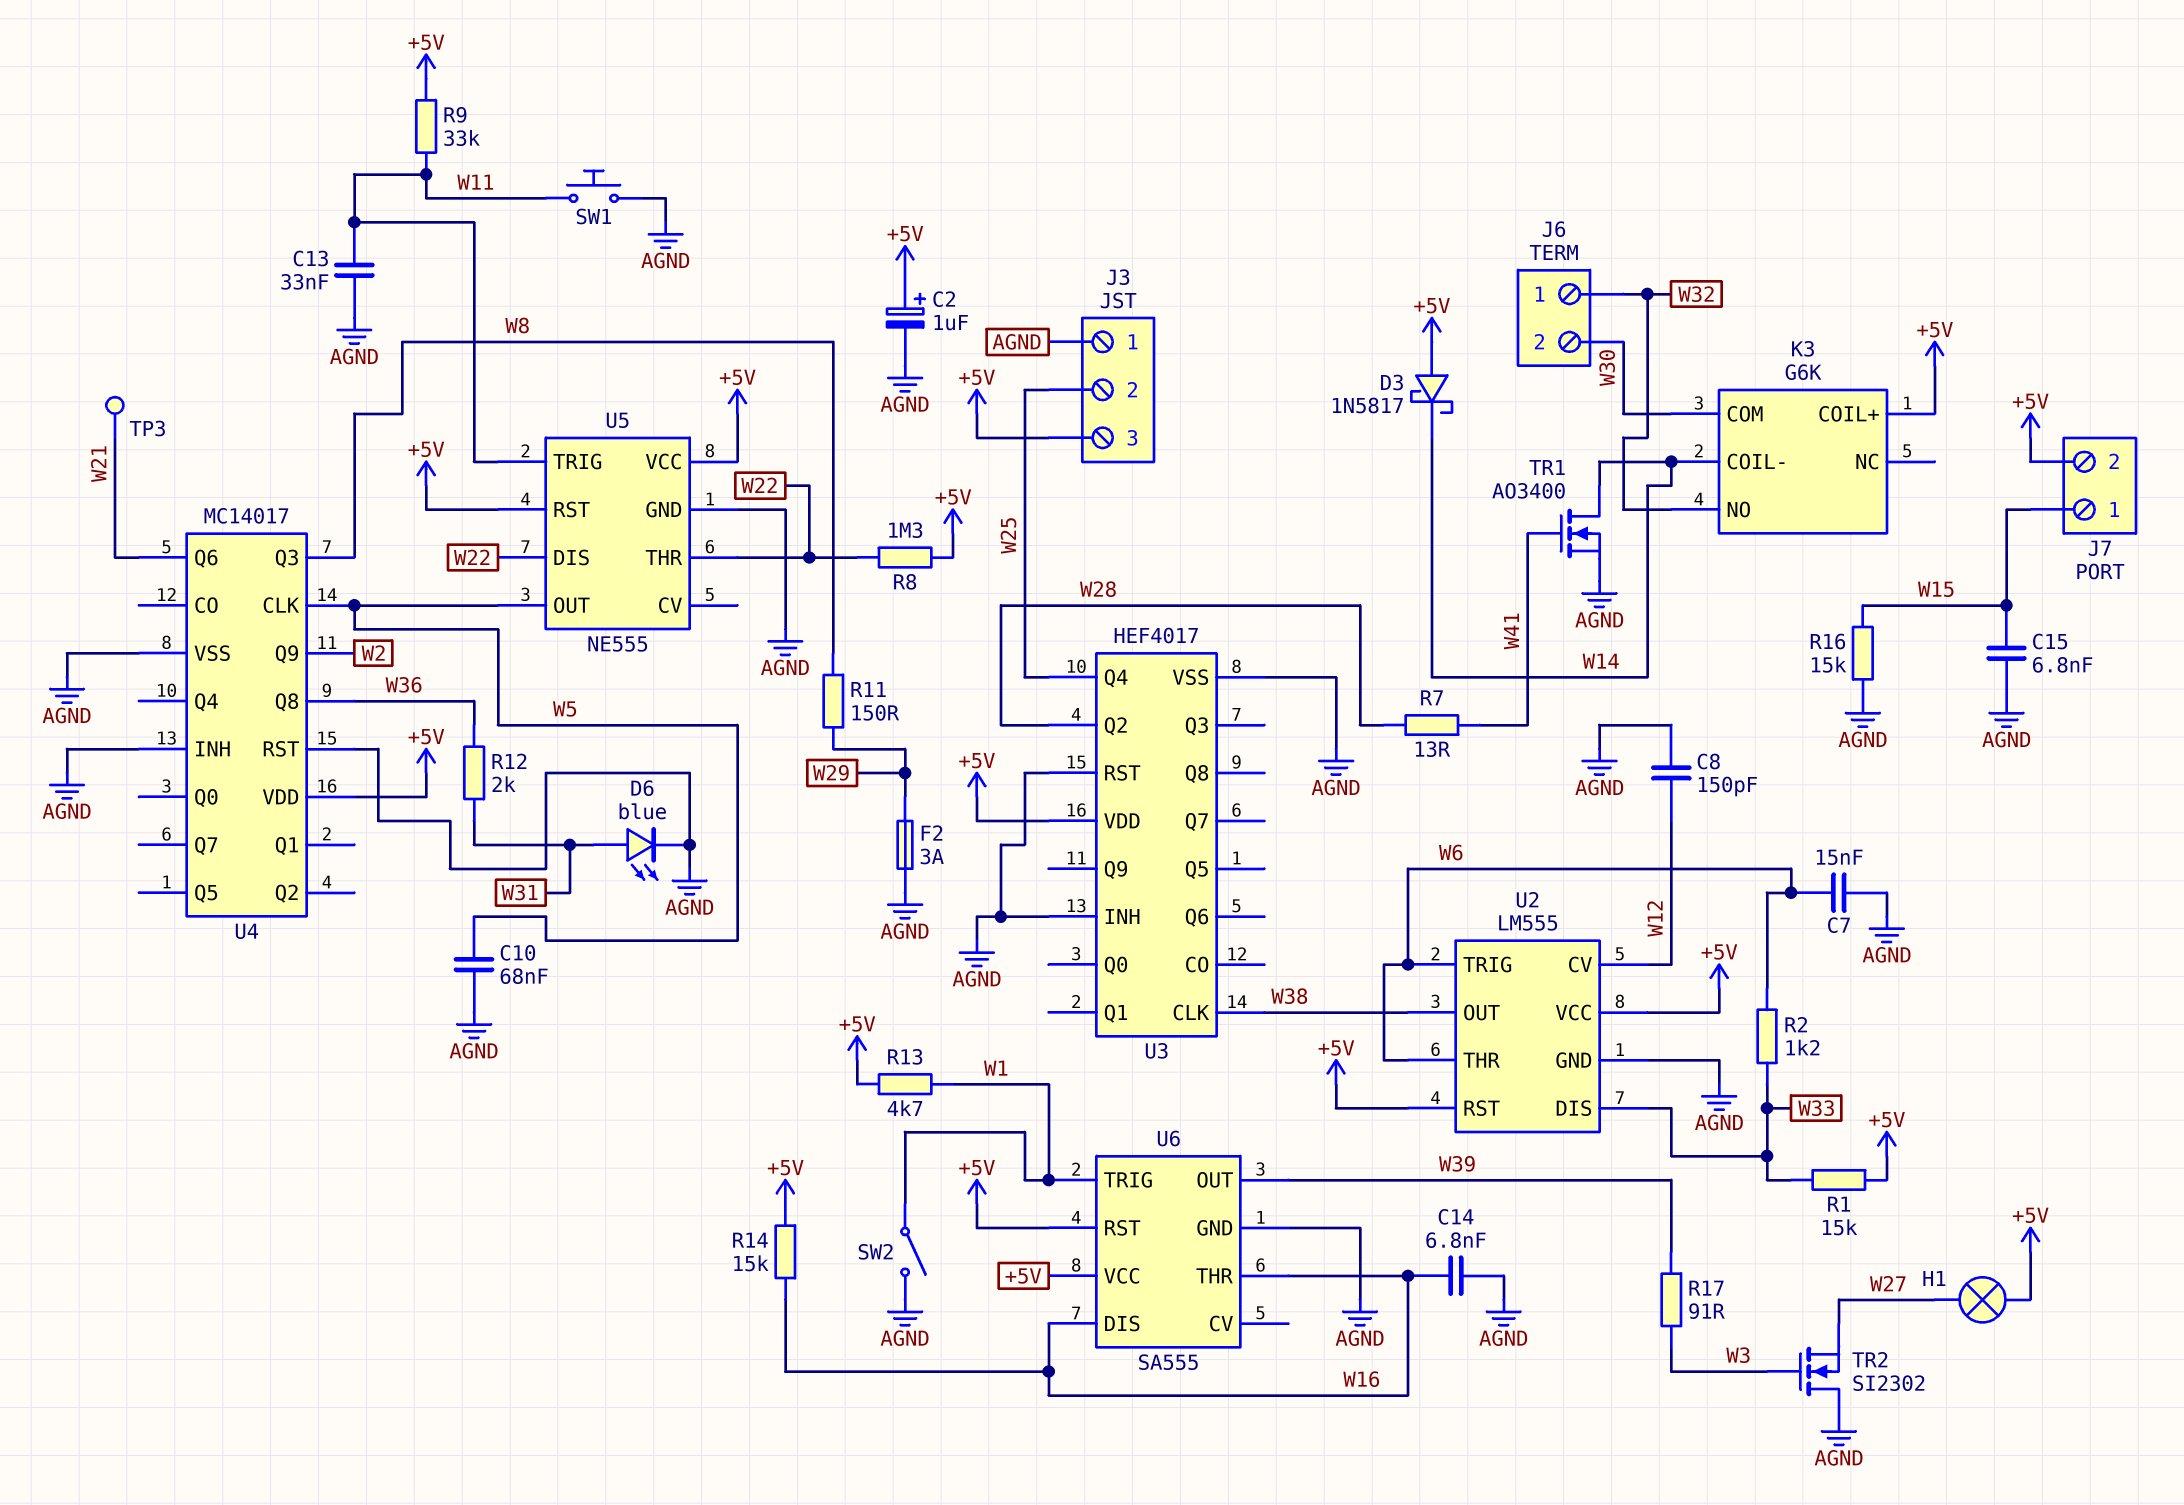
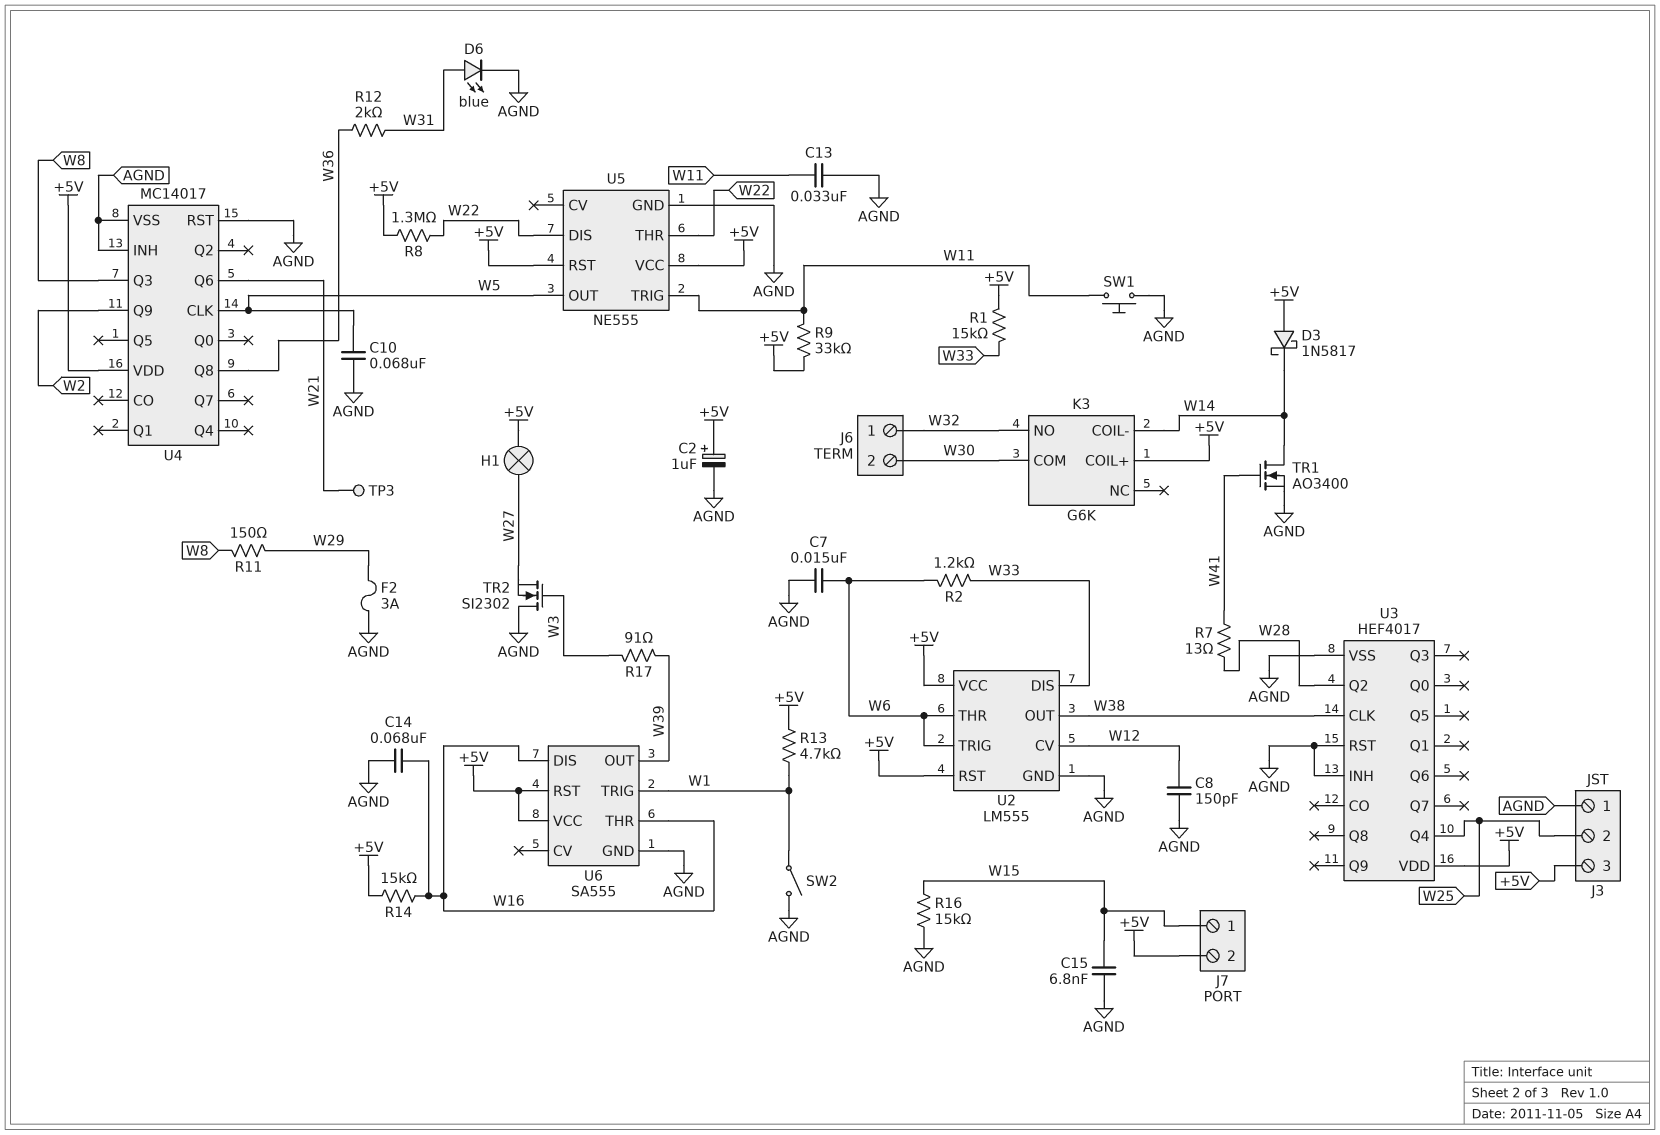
C14: 6.8nF (AGND, W16) -> 68nF (AGND, W16)

